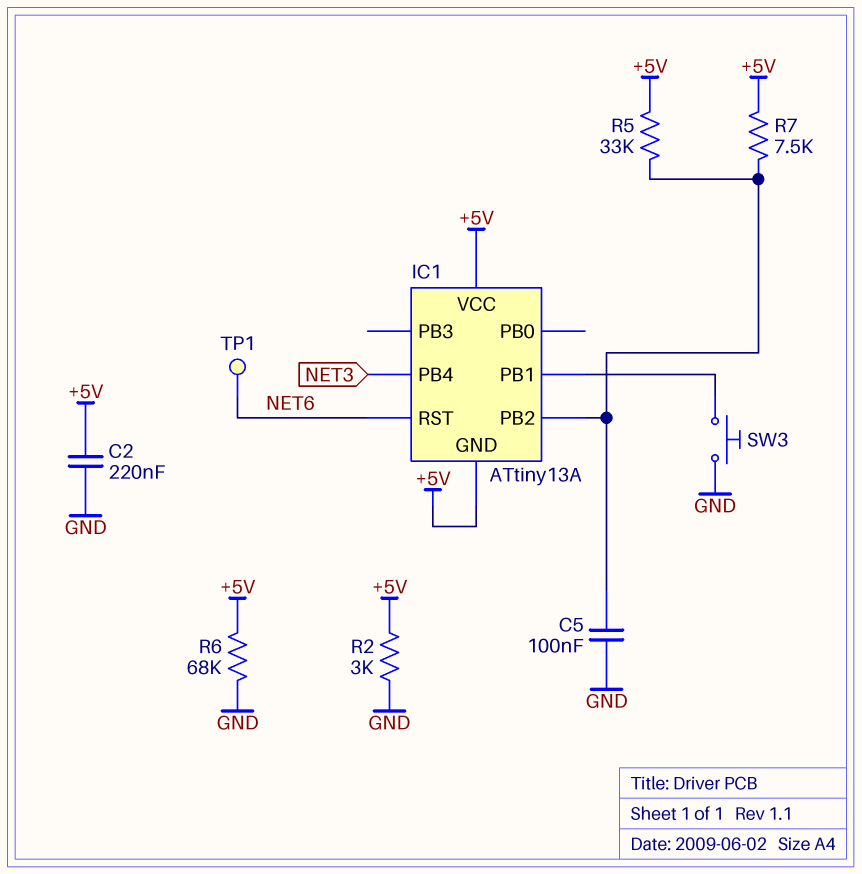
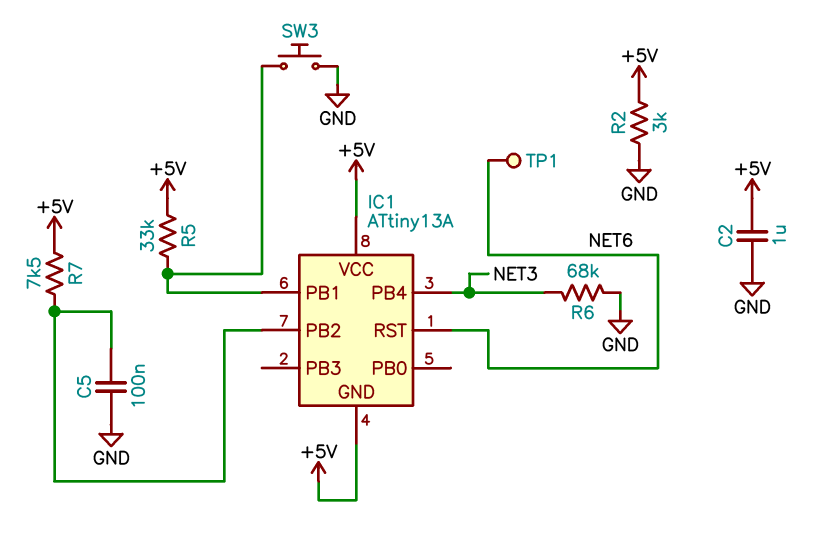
C2: 220nF (+5V, GND) -> 1uF (+5V, GND)
R5: 33k (+5V, IC1/PB2) -> 33k (+5V, IC1/PB1)
R6: 68k (+5V, GND) -> 68k (GND, NET3)

